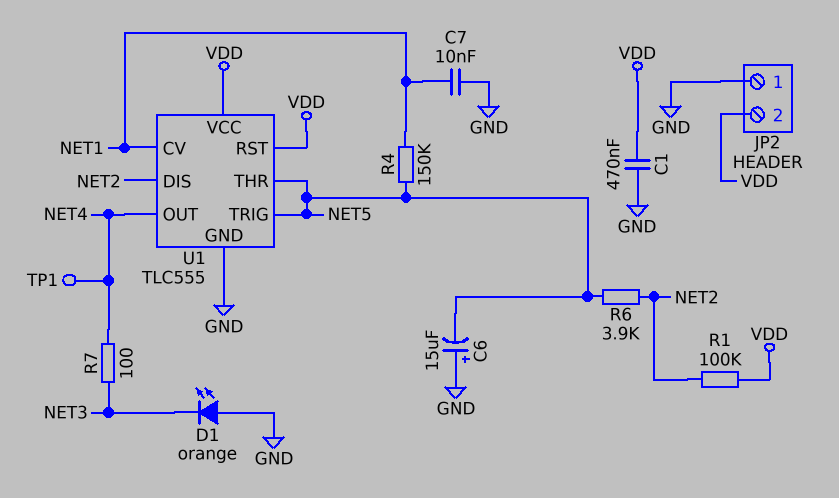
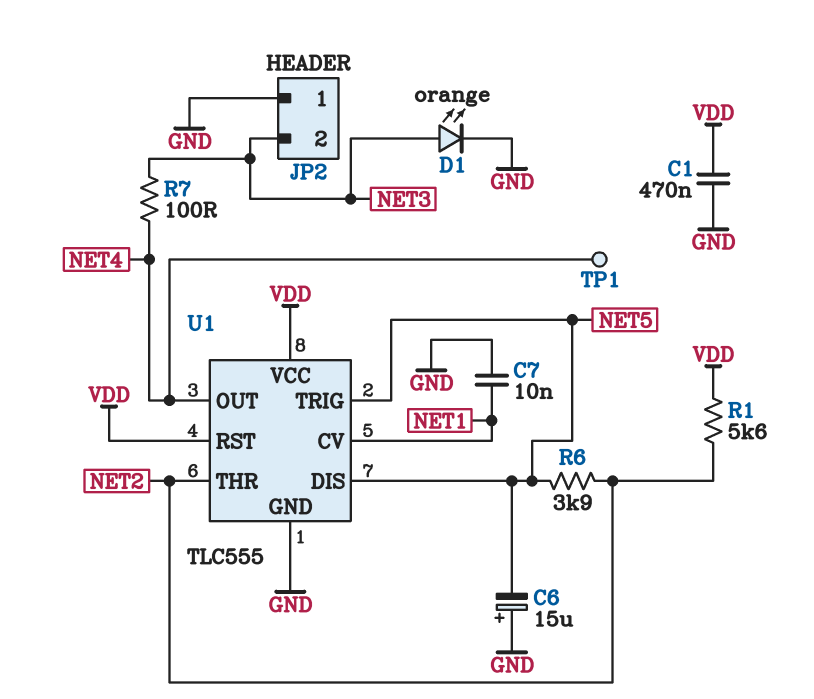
D1: LED orange (A GND, K NET3) -> LED orange (A NET3, K GND)
JP2 pin 2: VDD -> NET3
R1: 100k (NET2, VDD) -> 5.6k (NET2, VDD)
R4: 150k (NET1, NET5) -> none
U1 pin DIS: NET2 -> NET5
U1 pin THR: NET5 -> NET2

